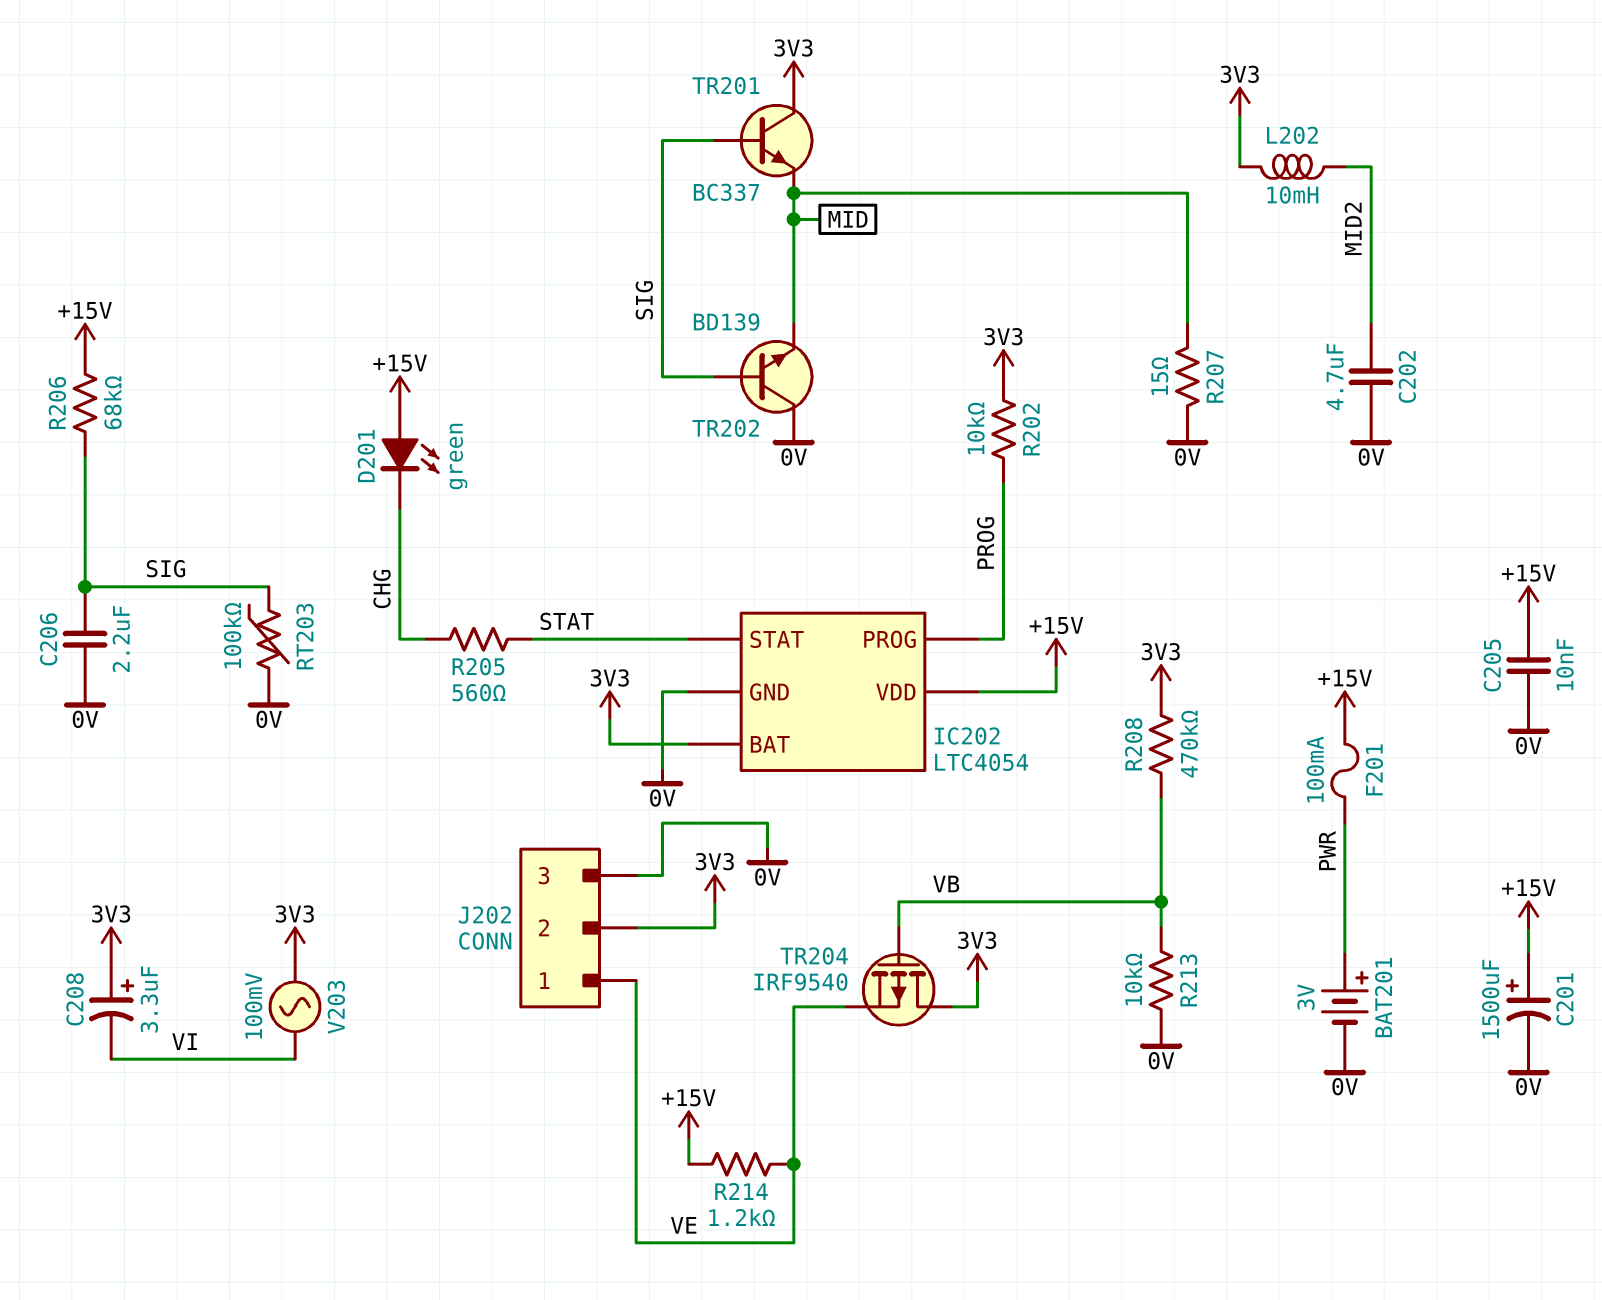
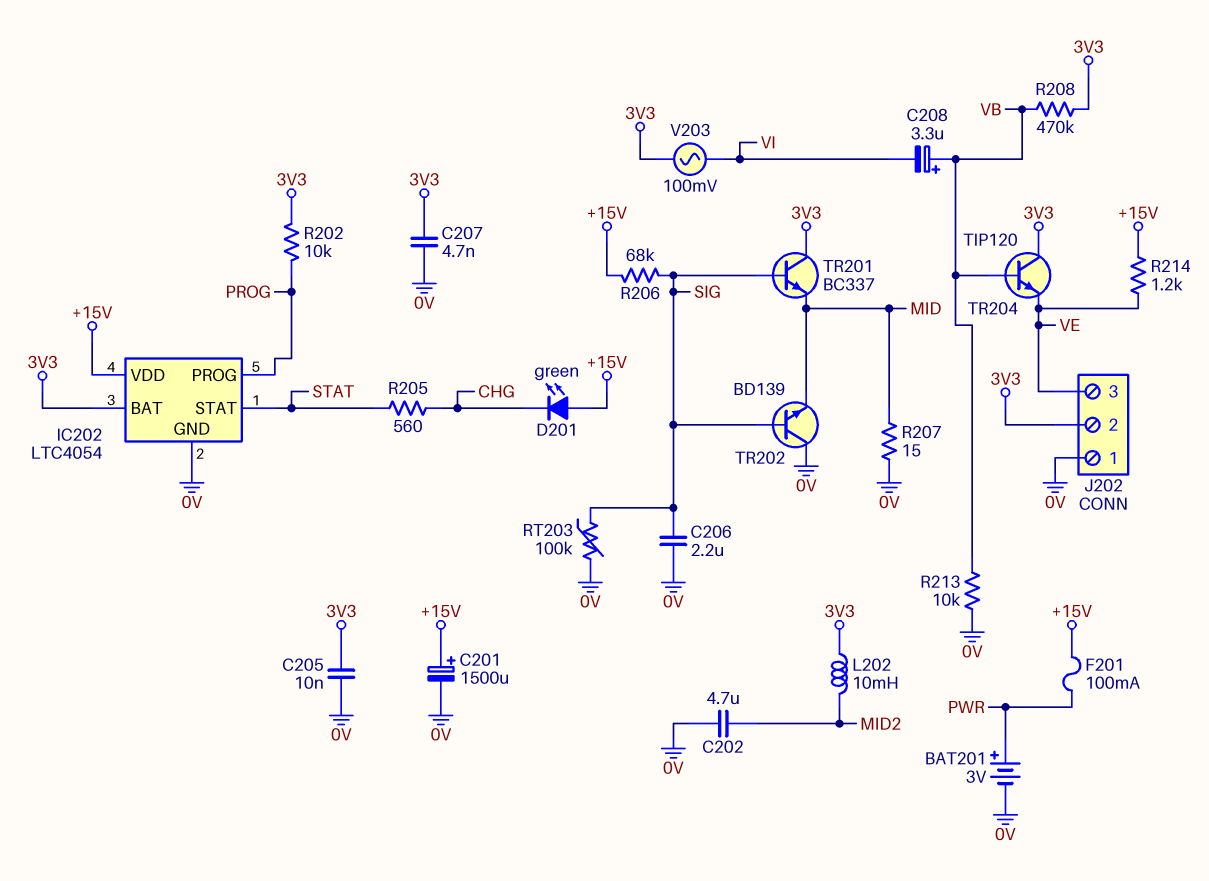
C205: 10nF (+15V, 0V) -> 10nF (0V, 3V3)
C207: none -> 4.7nF (0V, 3V3)
C208: 3.3uF (plus 3V3, minus VI) -> 3.3uF (plus VB, minus VI)
J202 pin 1: VE -> 0V
J202 pin 3: 0V -> VE
TR204: PMOS IRF9540 (G VB, D 3V3, S VE) -> NPN TIP120 (B VB, C 3V3, E VE)

